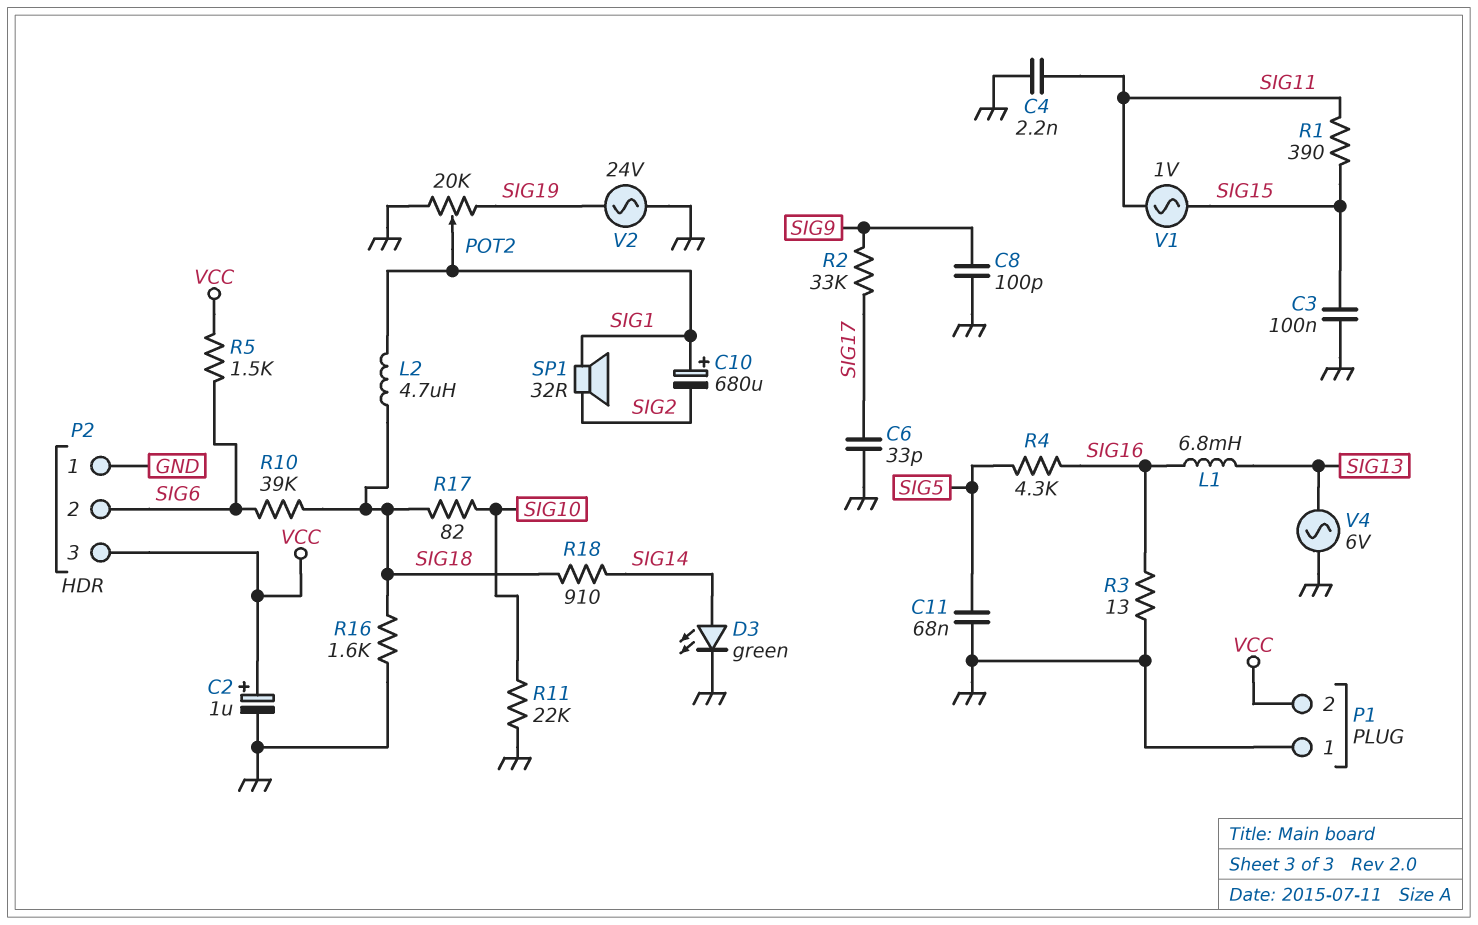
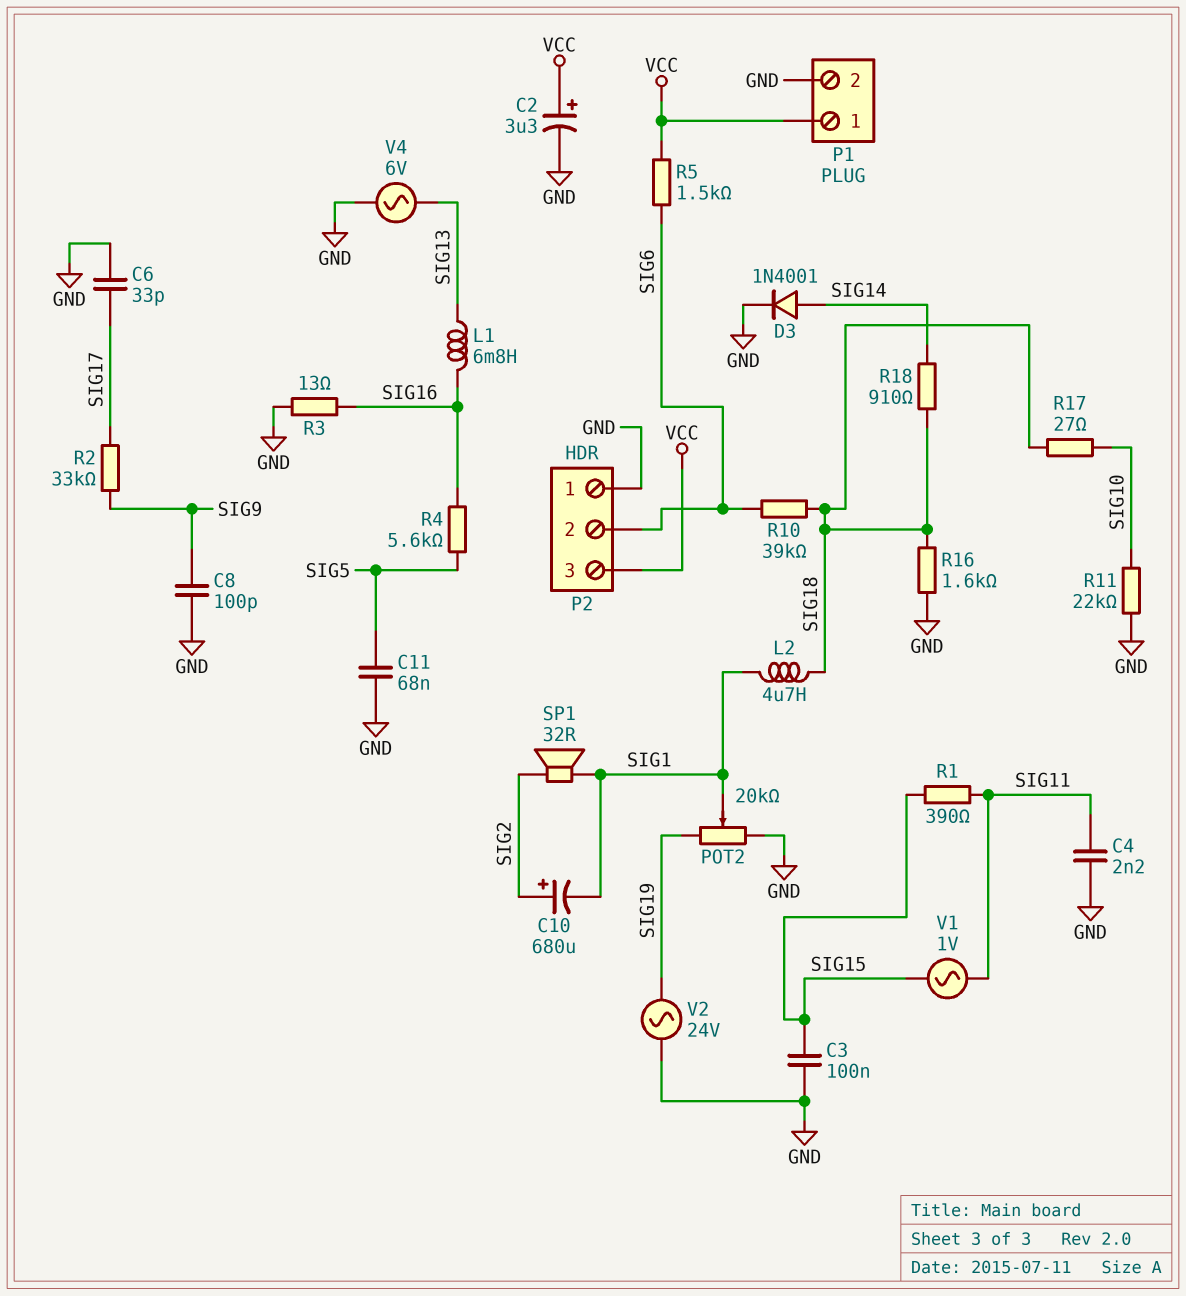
C2: 1uF (plus VCC, minus GND) -> 3.3uF (plus VCC, minus GND)
C10: 680uF (plus SIG1, minus SIG2) -> 680uF (plus SIG2, minus SIG1)
D3: LED green (A SIG14, K GND) -> diode 1N4001 (A SIG14, K GND)
P1 pin 1: GND -> VCC
P1 pin 2: VCC -> GND
R4: 4.3k (SIG5, SIG16) -> 5.6k (SIG5, SIG16)
R17: 82 (SIG10, SIG18) -> 27 (SIG10, SIG18)

